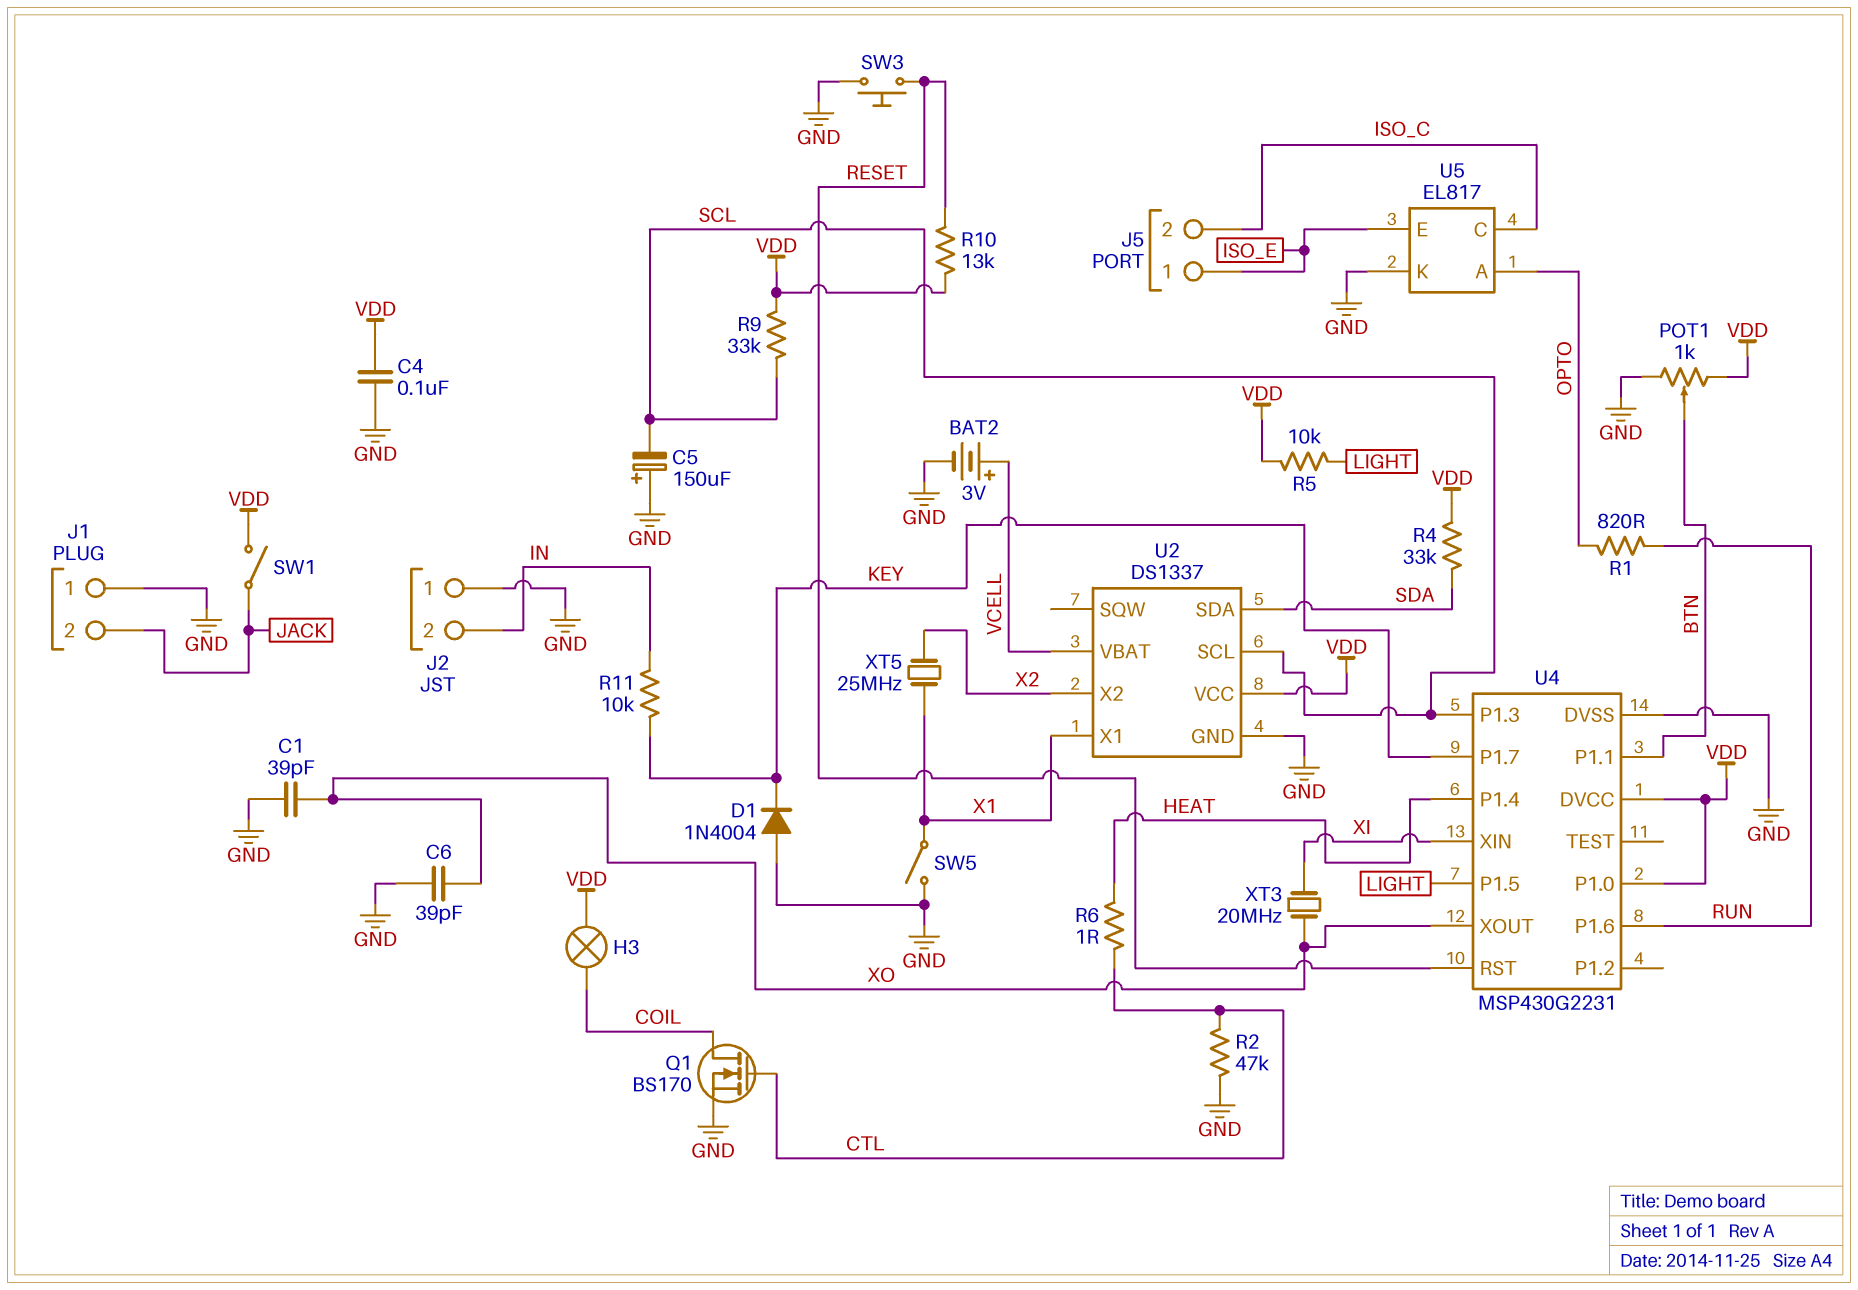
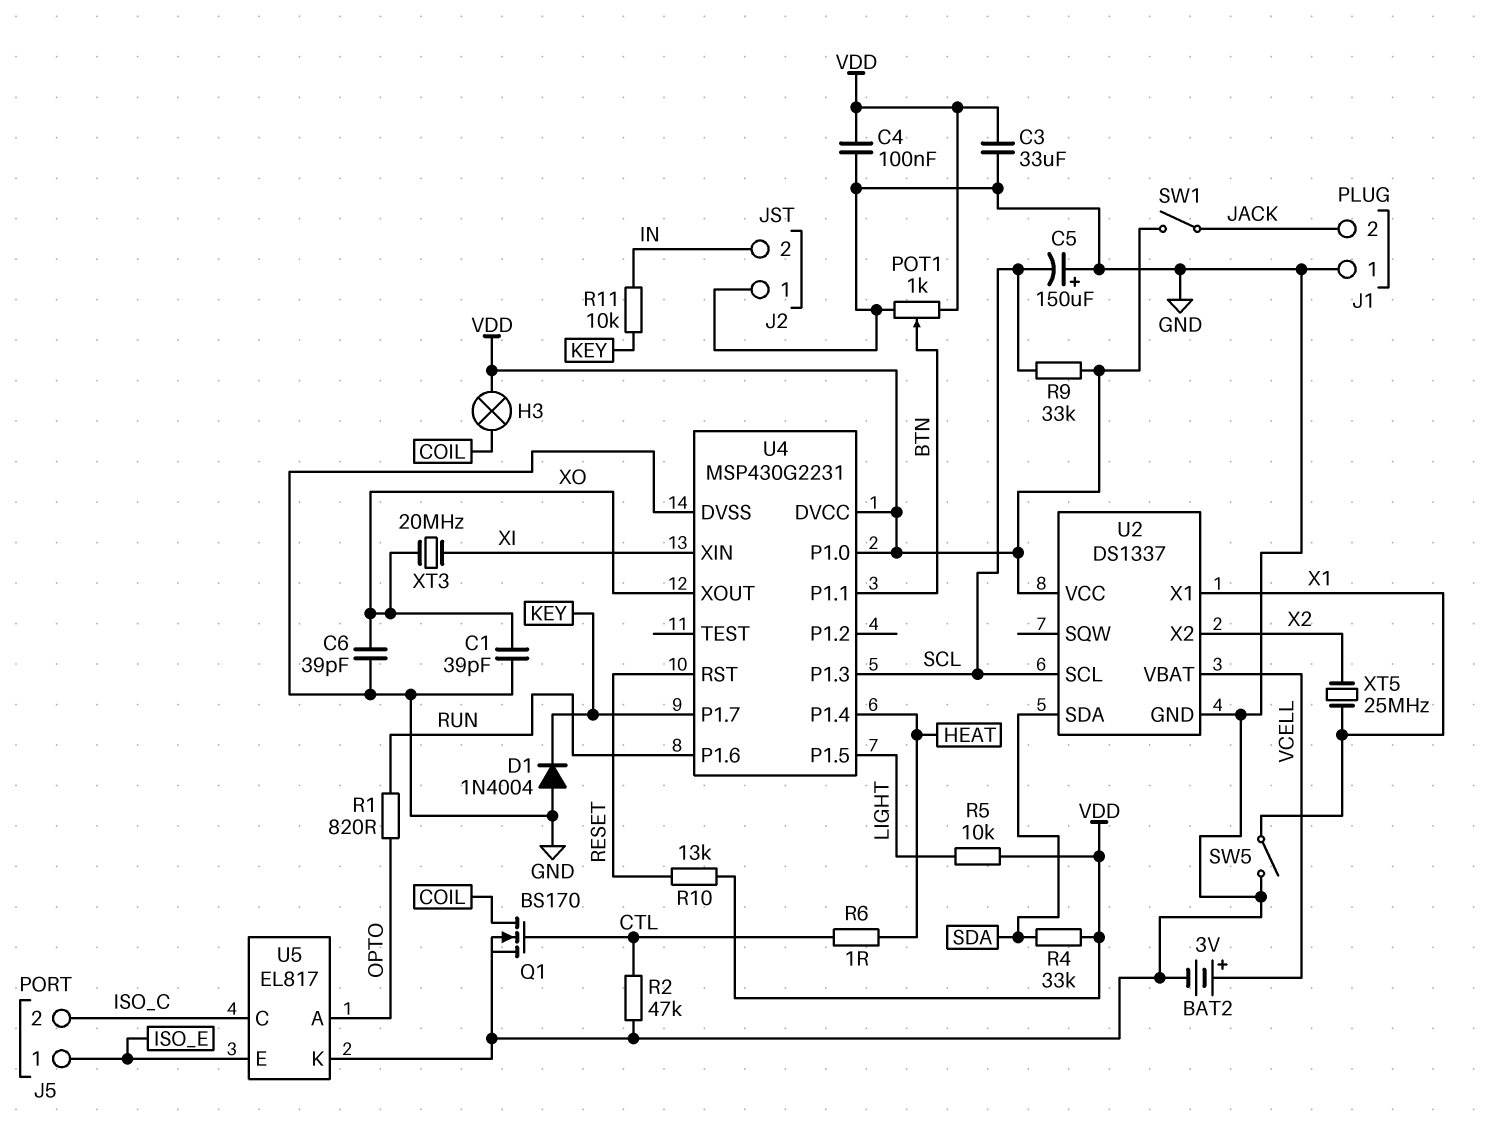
C3: none -> 33uF (GND, VDD)
SW3: button (GND, RESET) -> none

